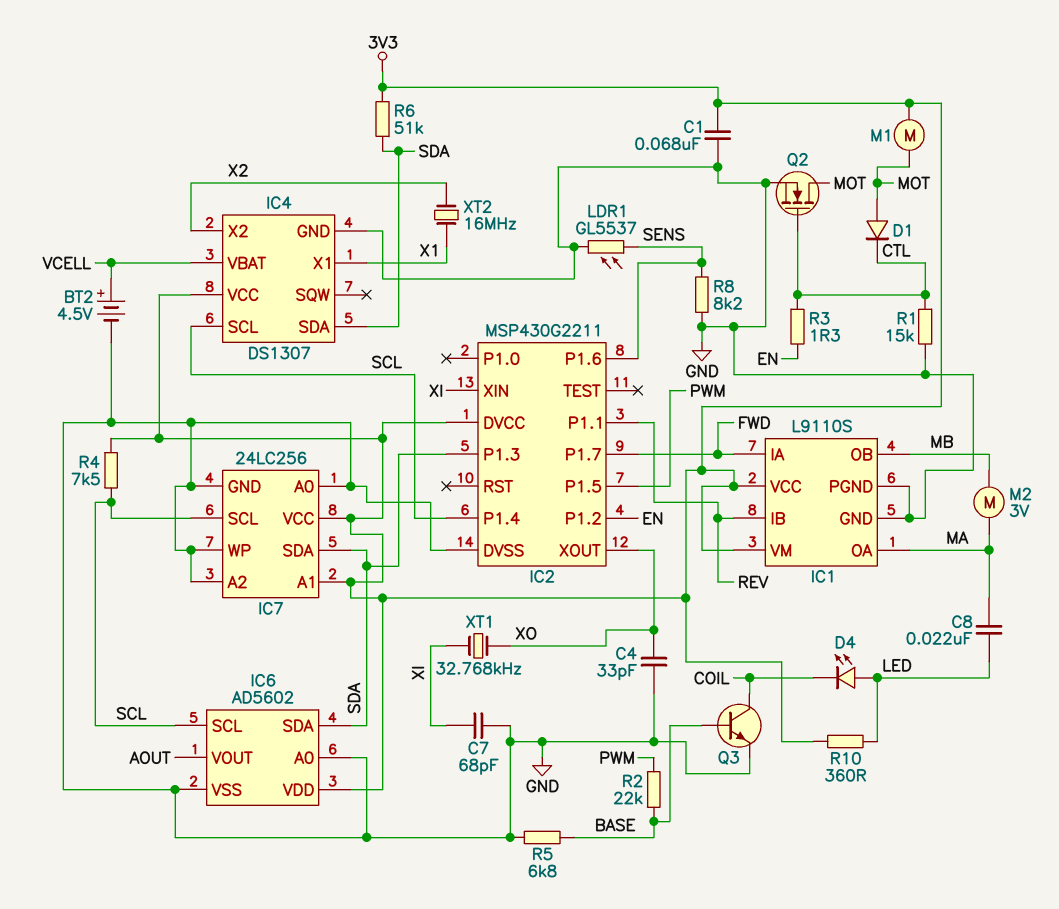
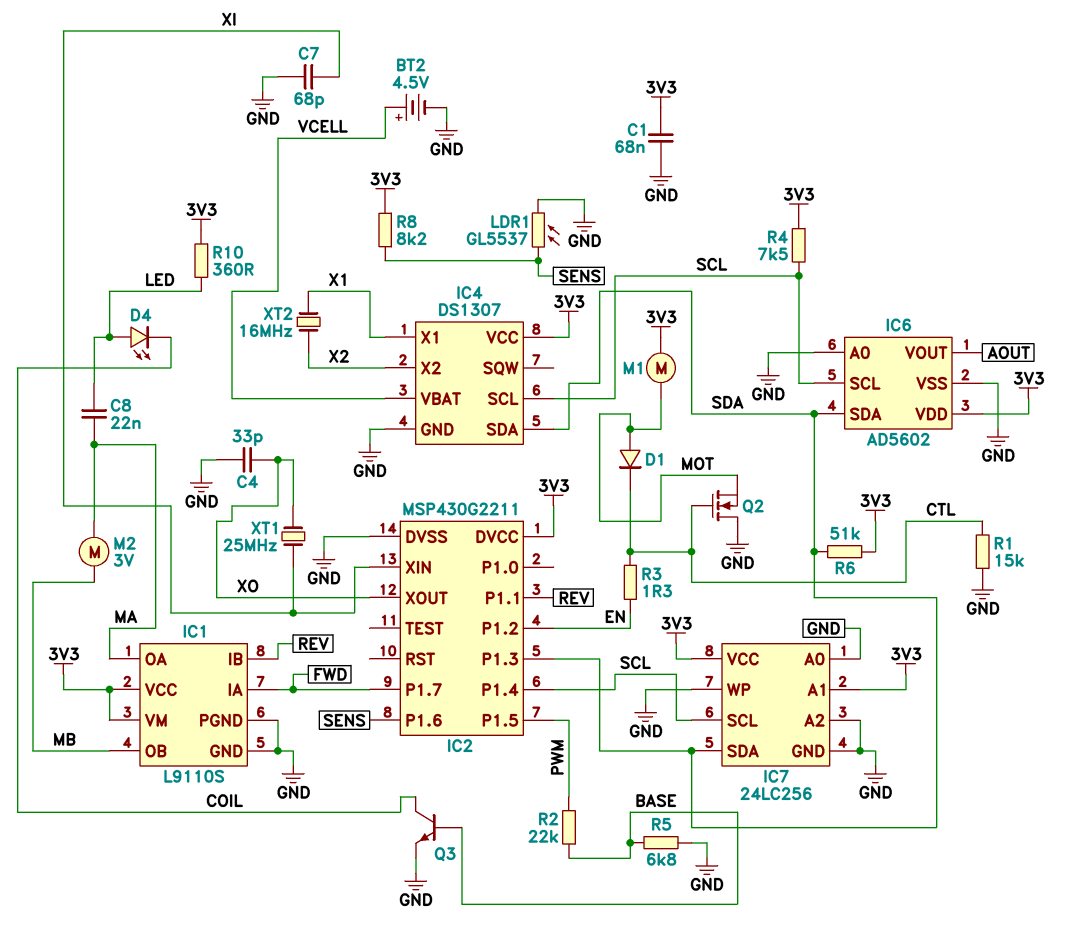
Q2: NMOS (G CTL, D MOT, S GND) -> NMOS (G CTL, D GND, S MOT)
R8: 8.2k (GND, SENS) -> 8.2k (3V3, SENS)
XT1: 32.768kHz (XI, XO) -> 25MHz (XI, XO)

